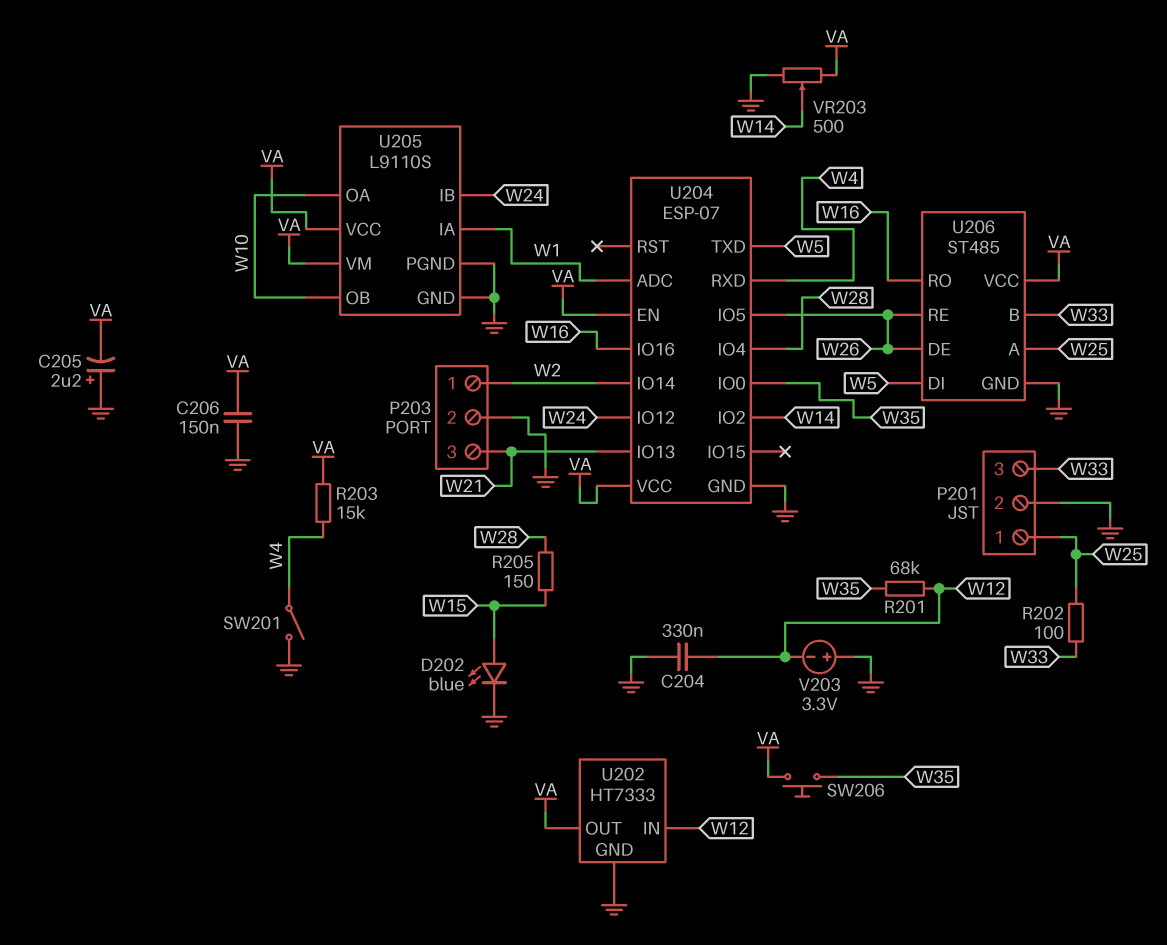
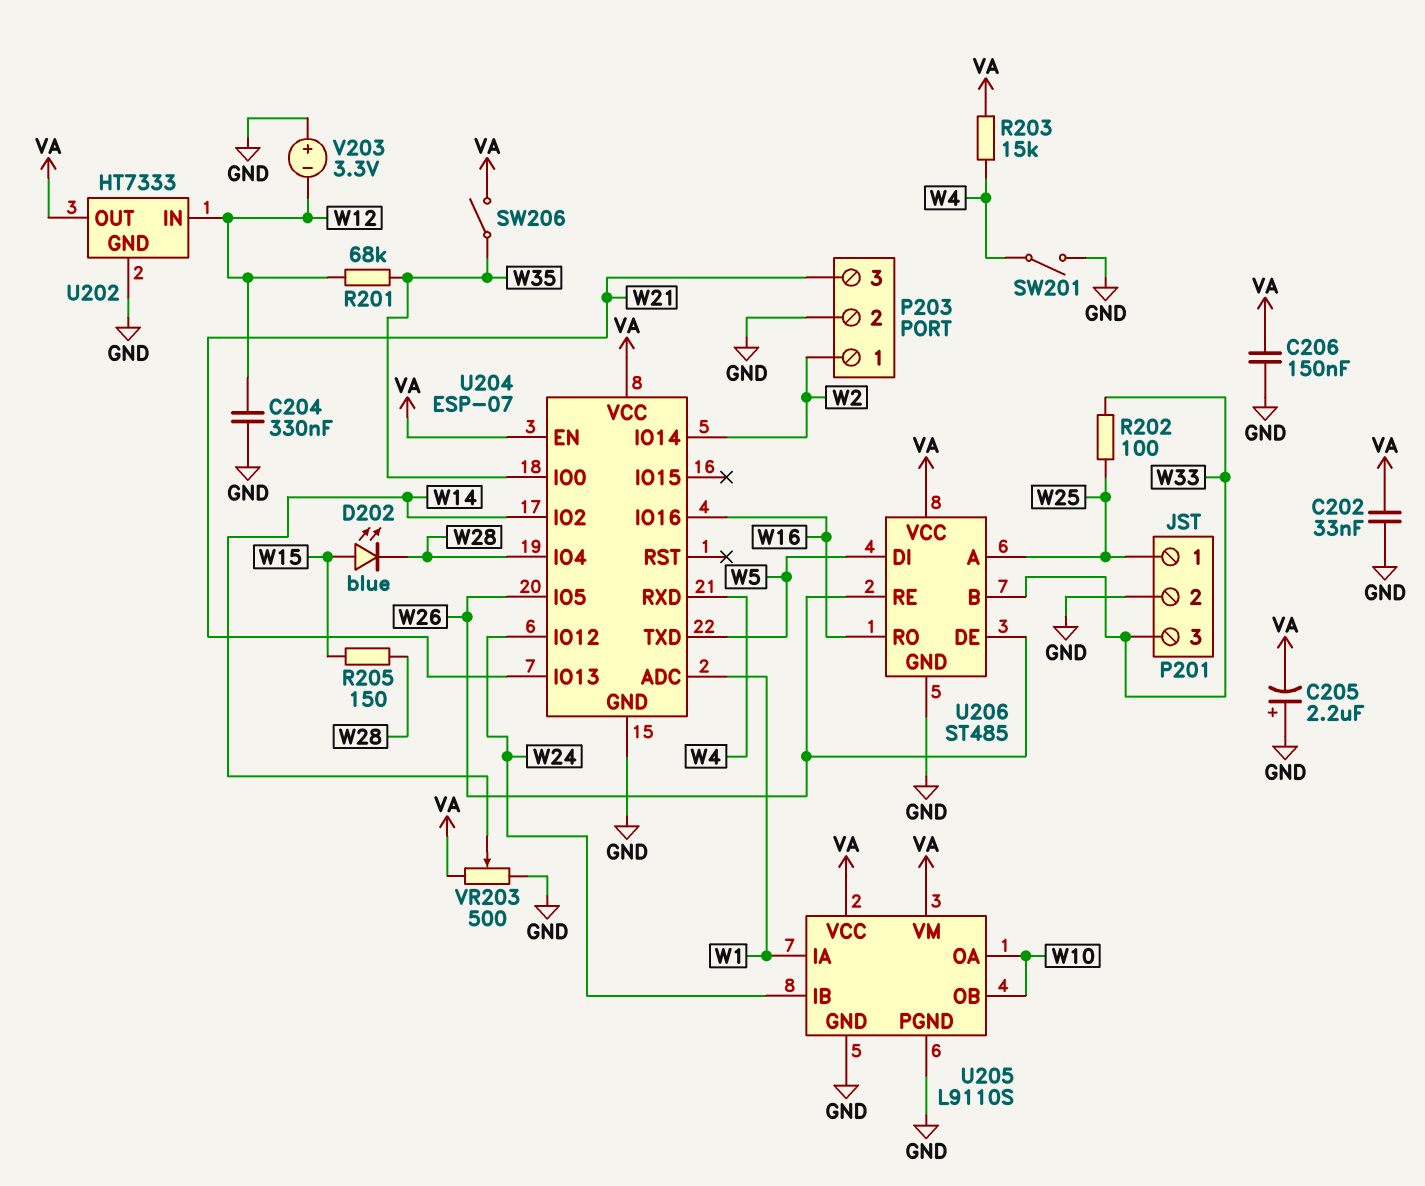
C202: none -> 33nF (GND, VA)
D202: LED blue (A W15, K GND) -> LED blue (A W15, K W28)
SW206: button (VA, W35) -> switch (VA, W35)

